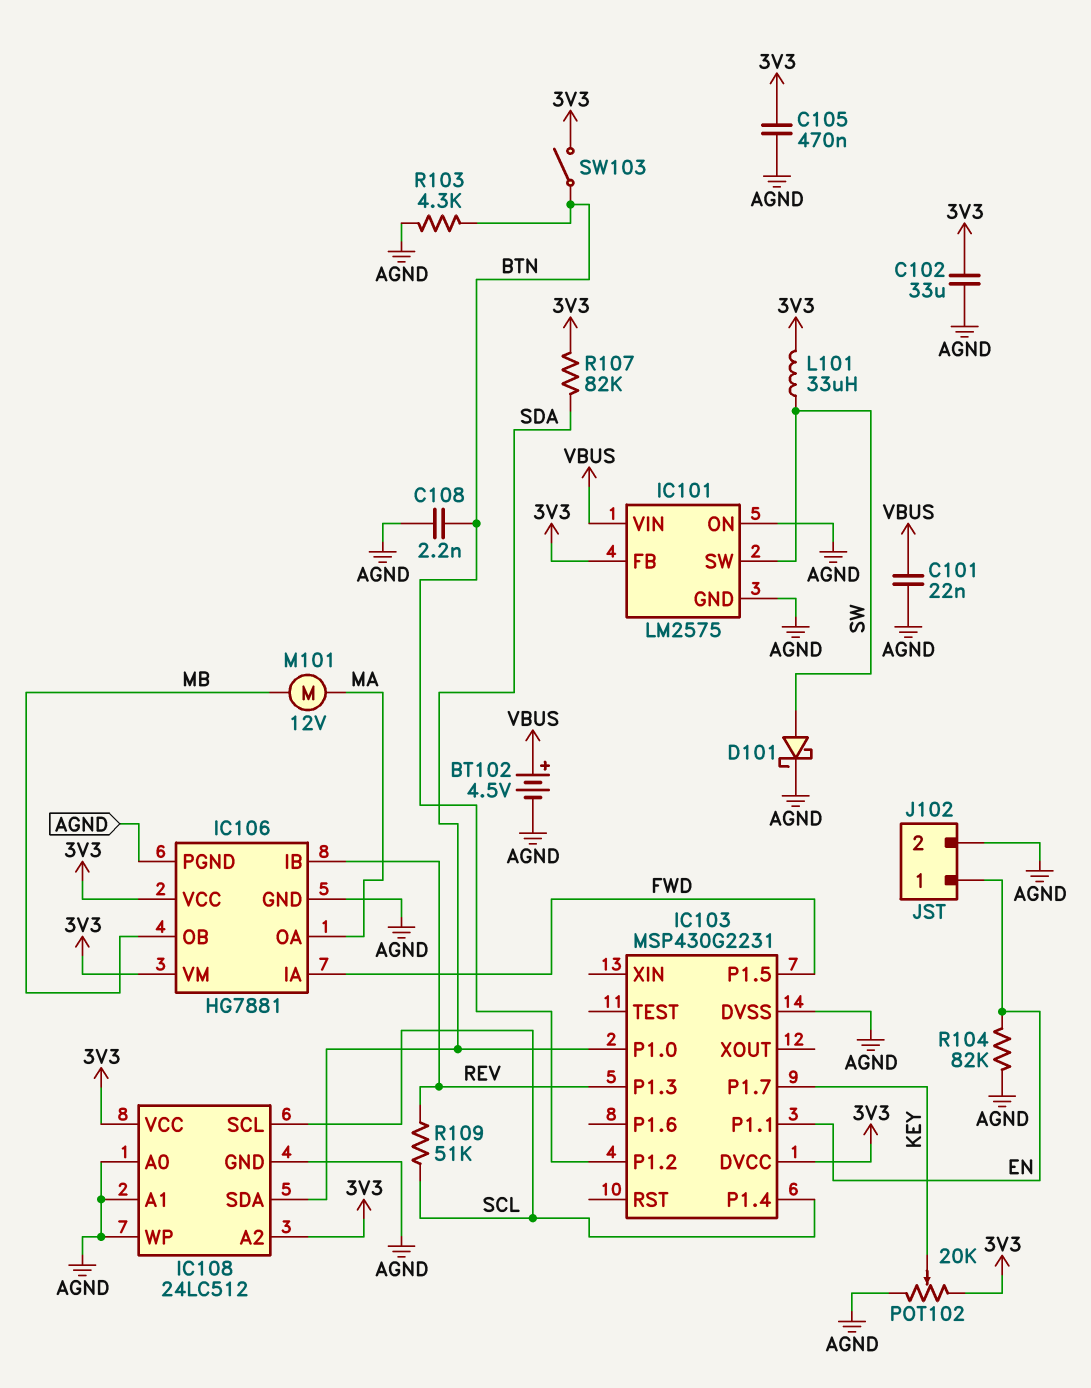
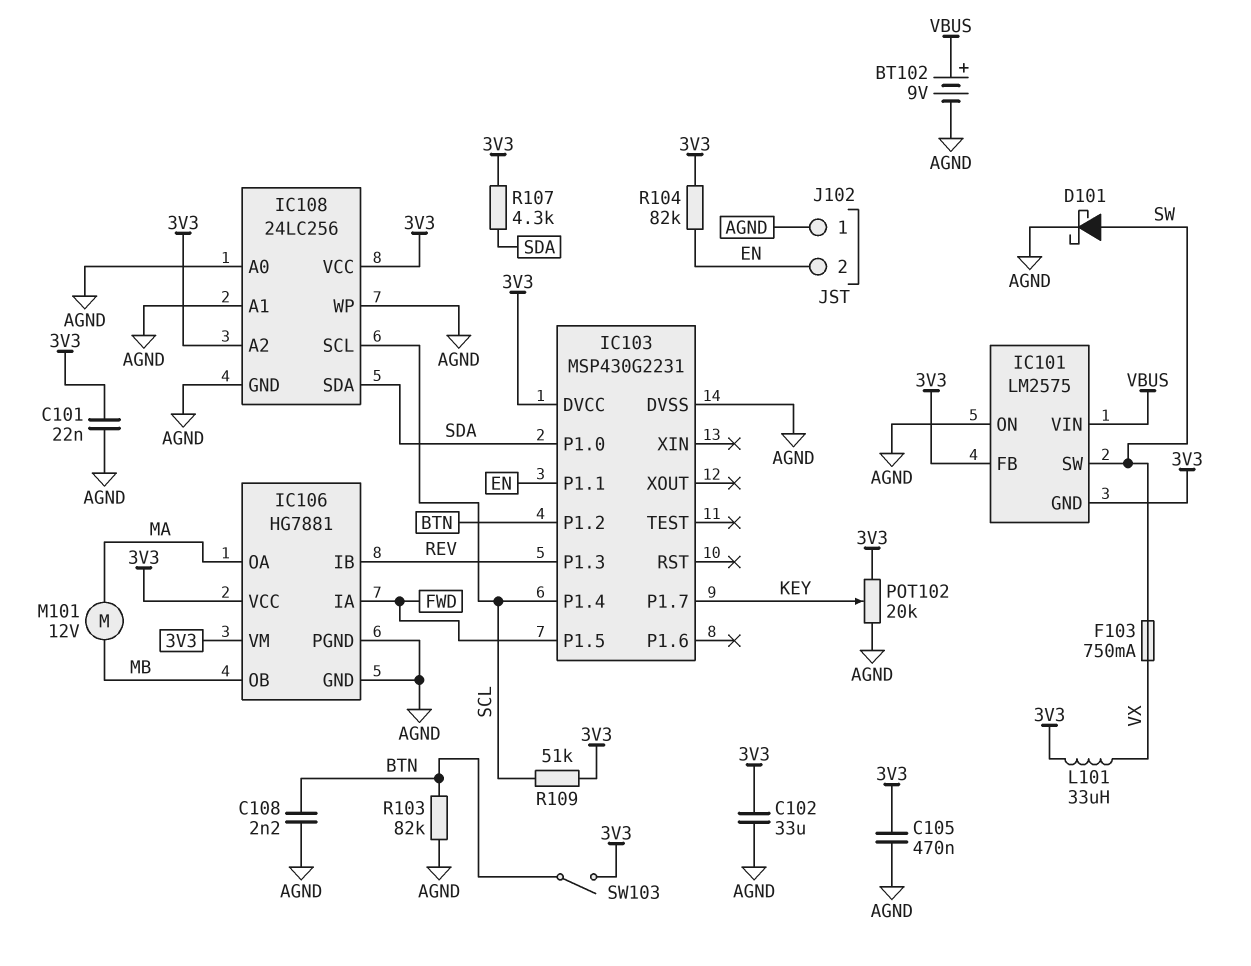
BT102: 4.5V (plus VBUS, minus AGND) -> 9V (plus VBUS, minus AGND)
C101: 22nF (AGND, VBUS) -> 22nF (3V3, AGND)
F103: none -> 750mA (SW, VX)
IC101 pin GND: AGND -> 3V3
IC108: 24LC512 -> 24LC256
J102 pin 1: EN -> AGND
J102 pin 2: AGND -> EN
L101: 33uH (3V3, SW) -> 33uH (3V3, VX)
R103: 4.3k (AGND, BTN) -> 82k (AGND, BTN)
R104: 82k (AGND, EN) -> 82k (3V3, EN)
R107: 82k (3V3, SDA) -> 4.3k (3V3, SDA)
R109: 51k (REV, SCL) -> 51k (3V3, SCL)

